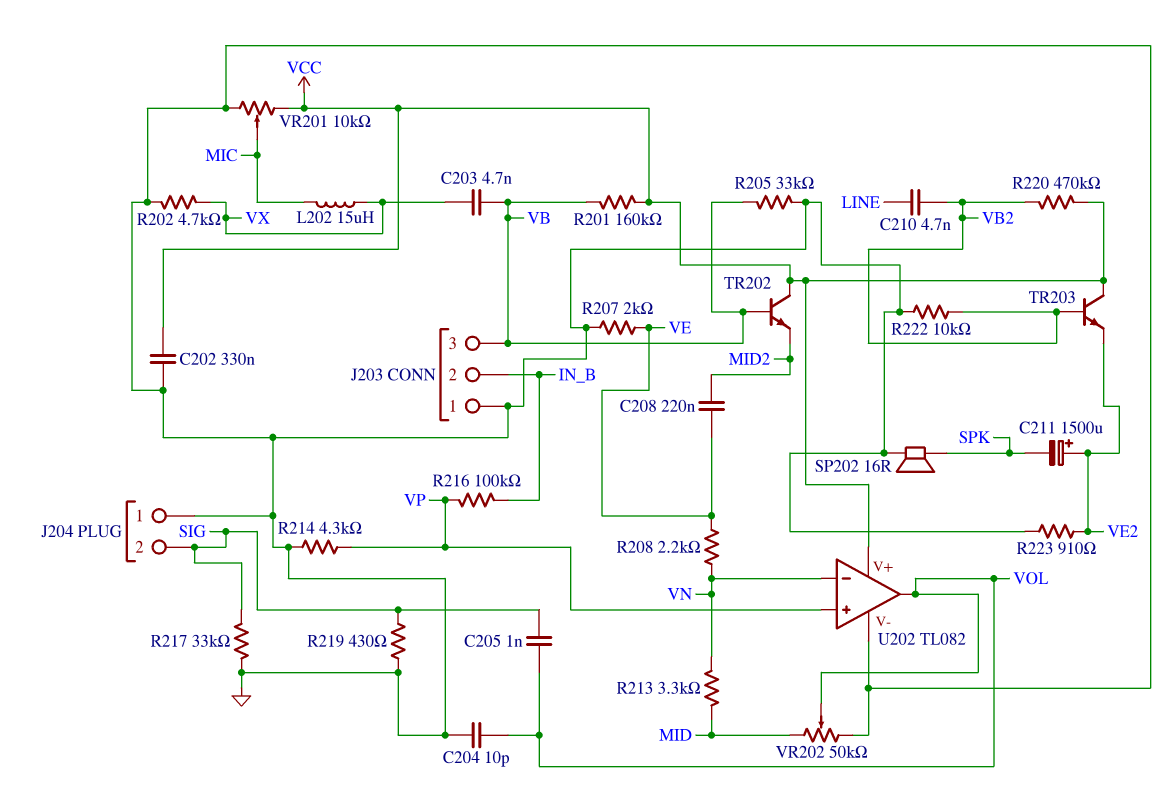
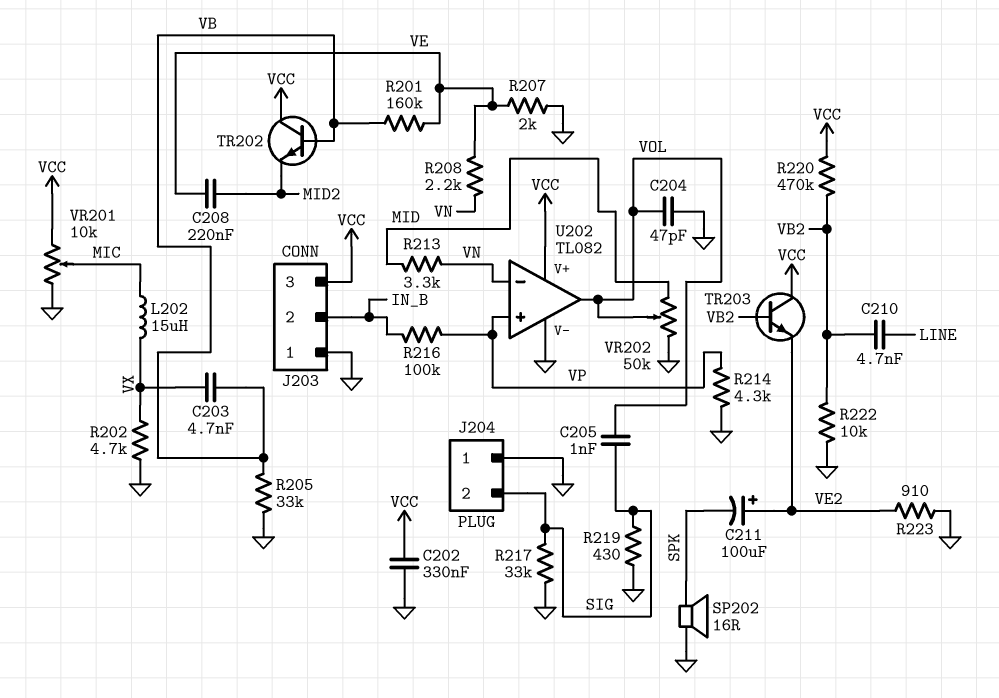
C204: 10pF (GND, VOL) -> 47pF (GND, VOL)
C211: 1500uF (plus VE2, minus SPK) -> 100uF (plus VE2, minus SPK)
J203 pin 3: VB -> VCC
R201: 160k (VB, VCC) -> 160k (VB, VE)

